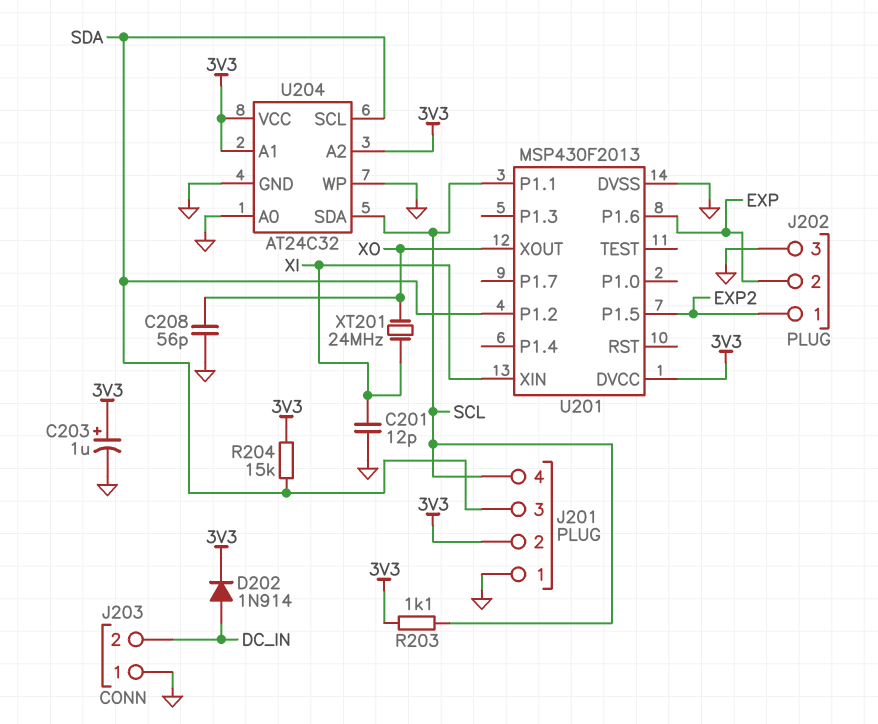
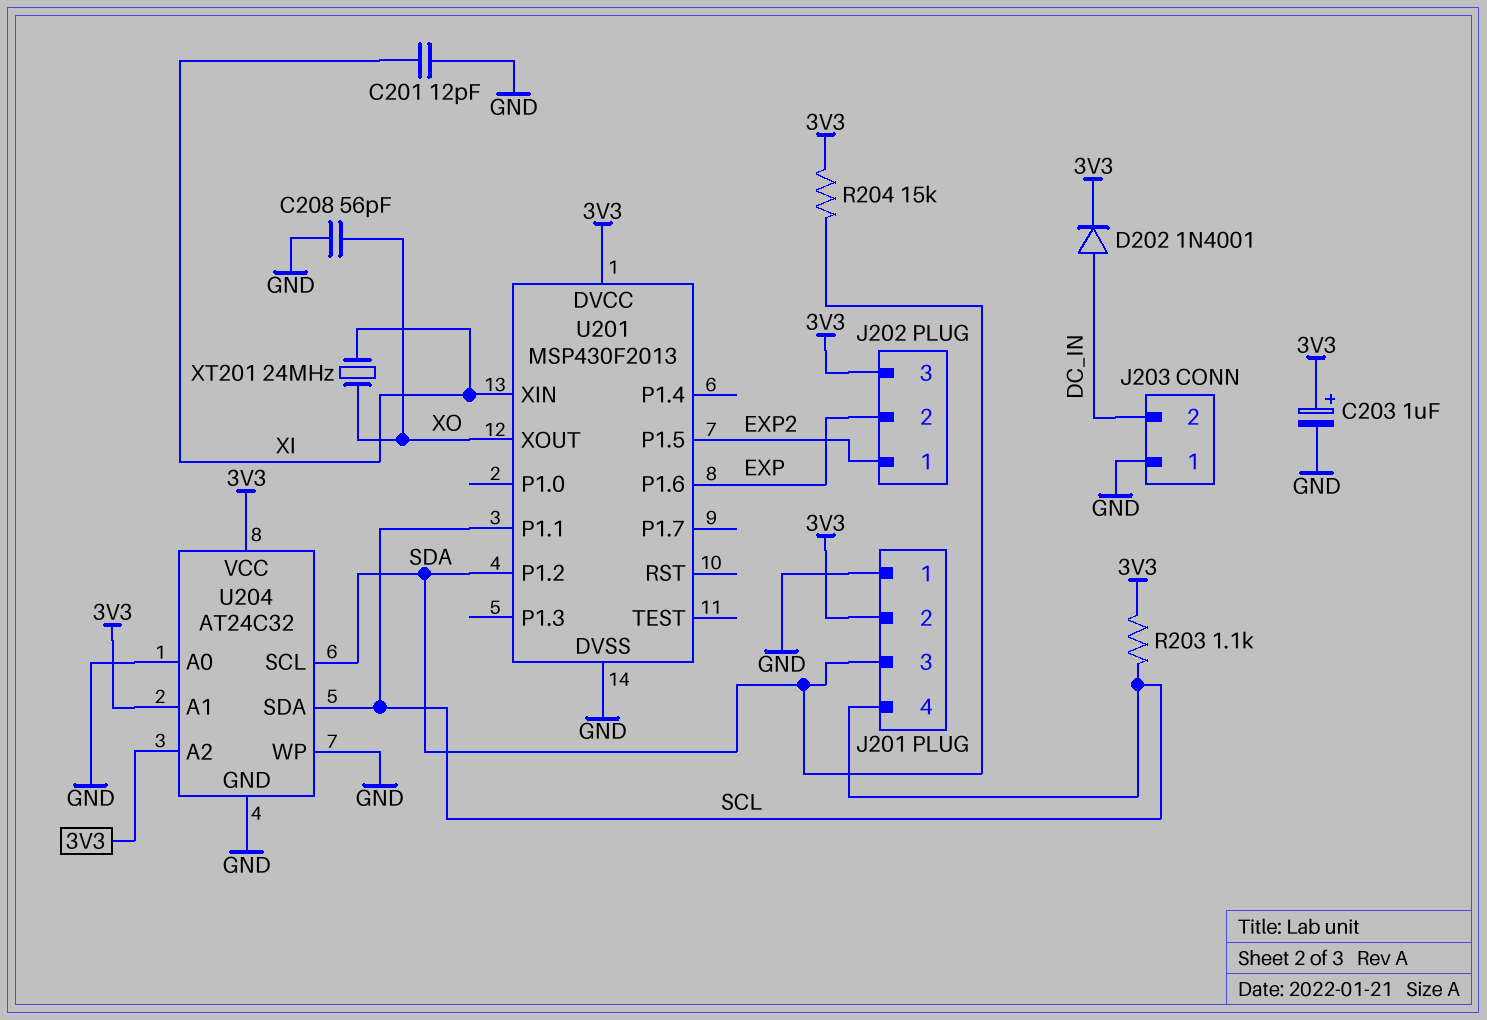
D202: diode 1N914 (A DC_IN, K 3V3) -> diode 1N4001 (A DC_IN, K 3V3)
J202 pin 3: GND -> 3V3

